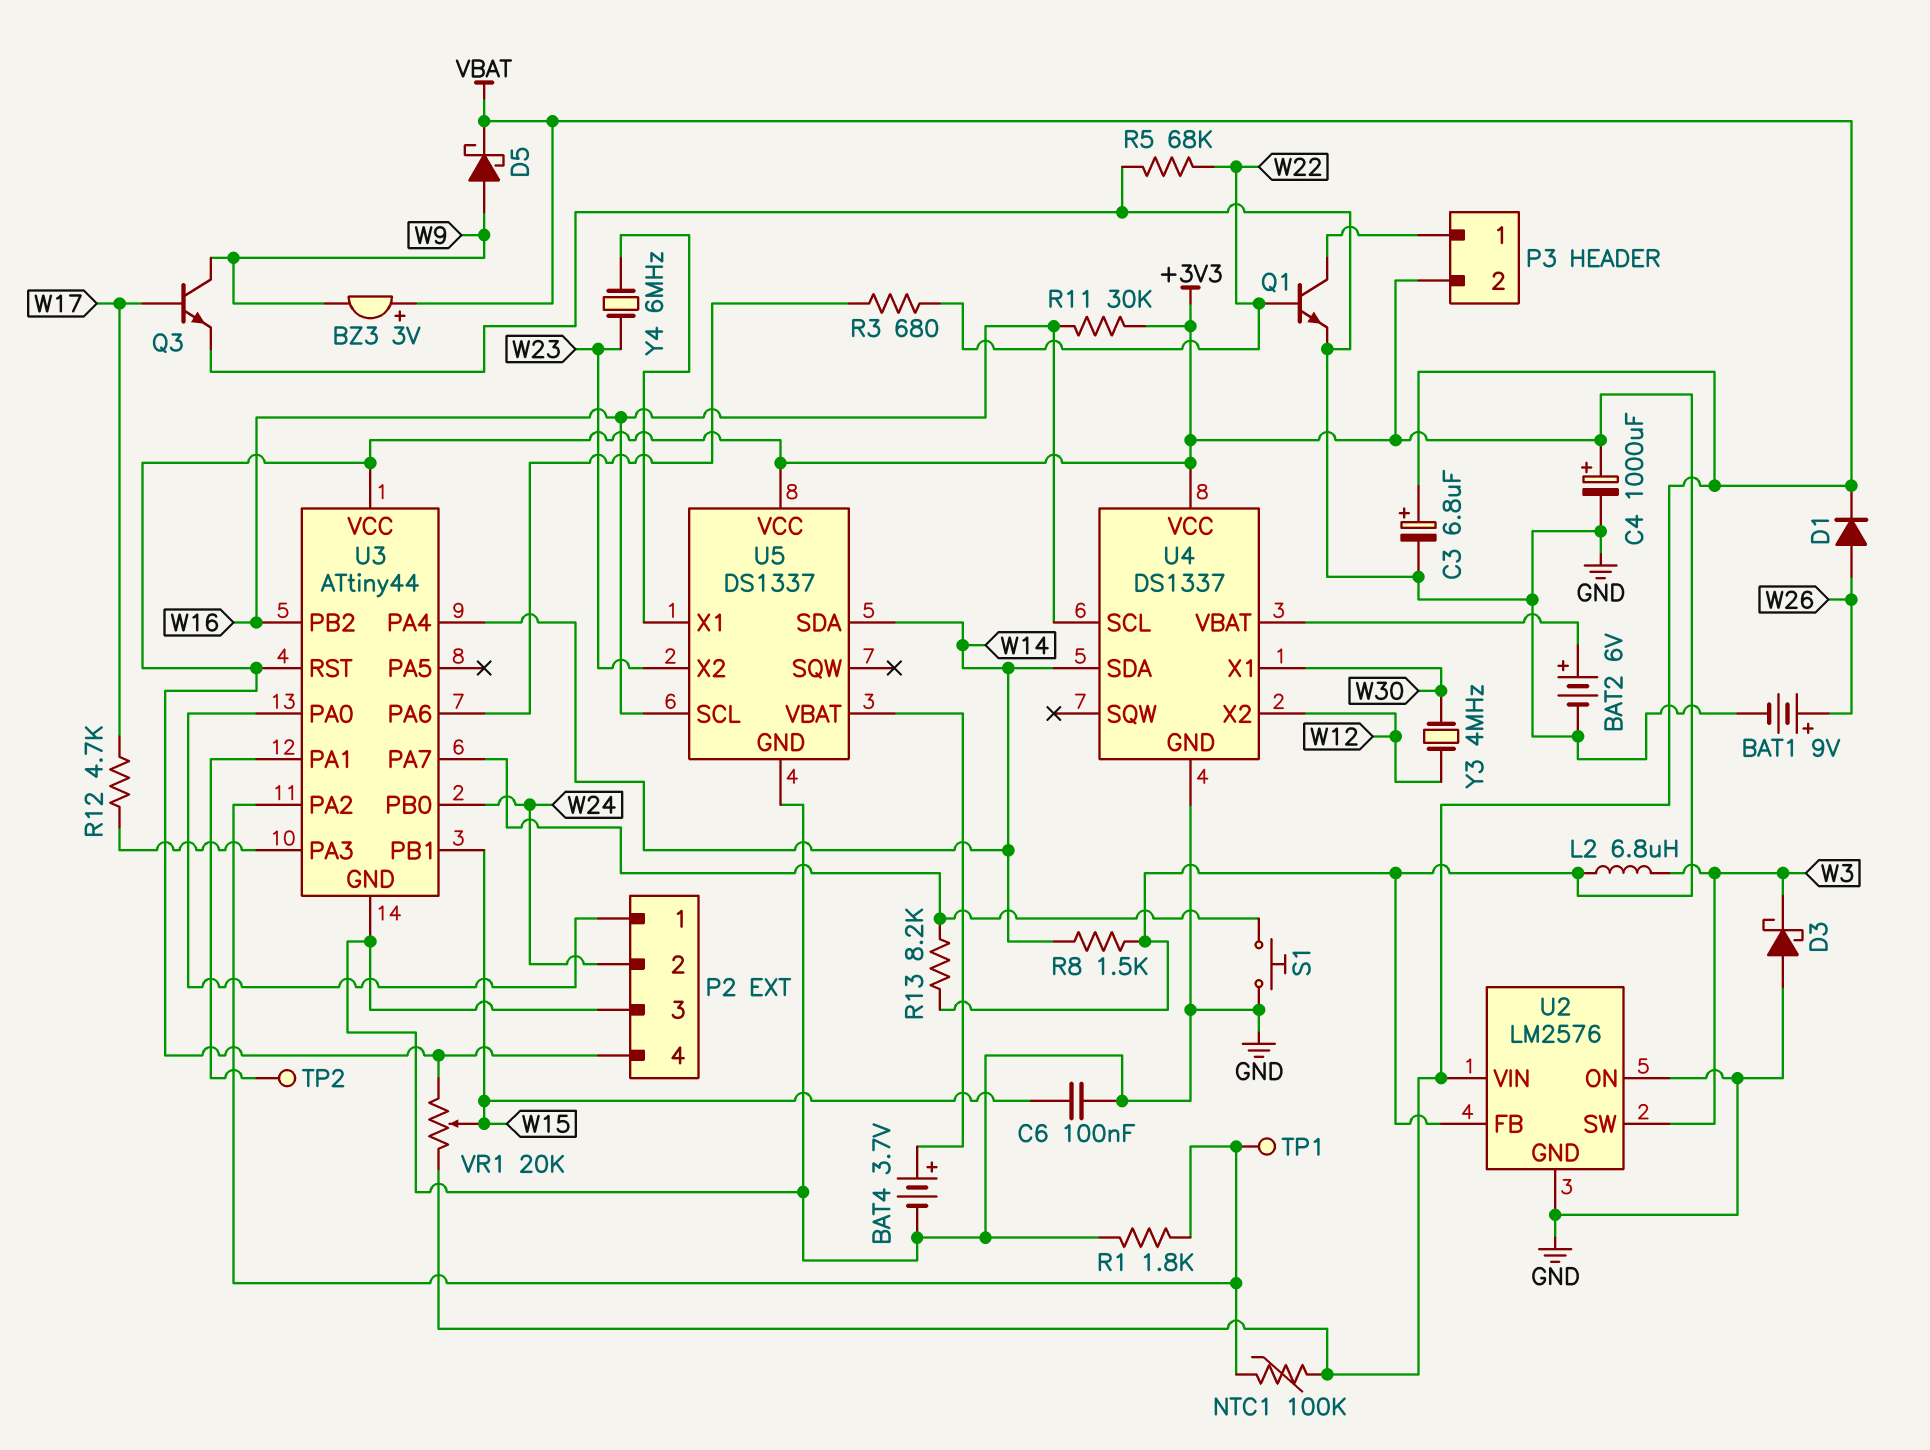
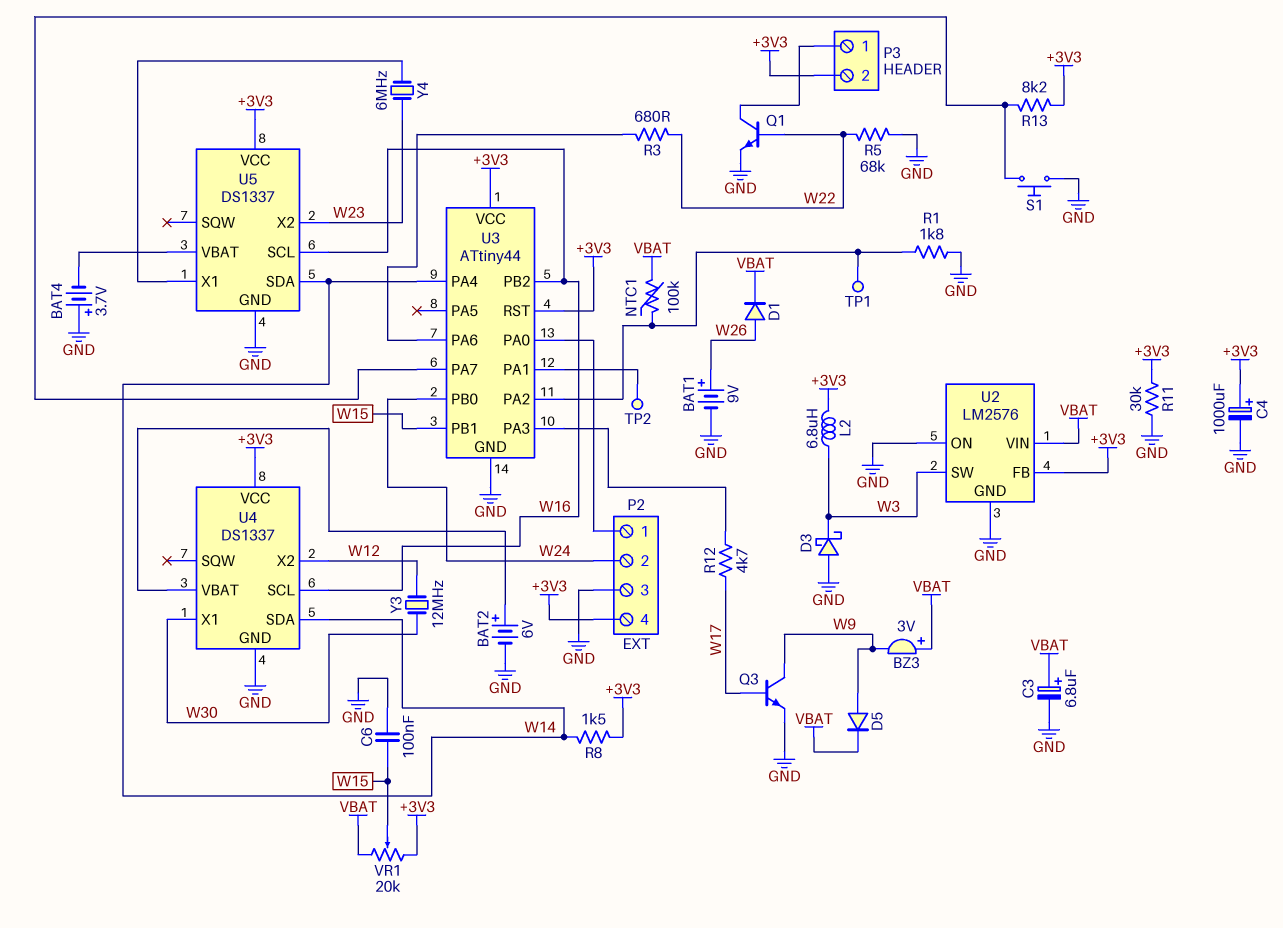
BAT4: 3.7V (plus U5/VBAT, minus GND) -> 3.7V (plus GND, minus U5/VBAT)
D5: schottky (A W9, K VBAT) -> diode (A W9, K VBAT)
R11: 30k (+3V3, W16) -> 30k (+3V3, GND)
Y3: 4MHz (W12, W30) -> 12MHz (W12, W30)

